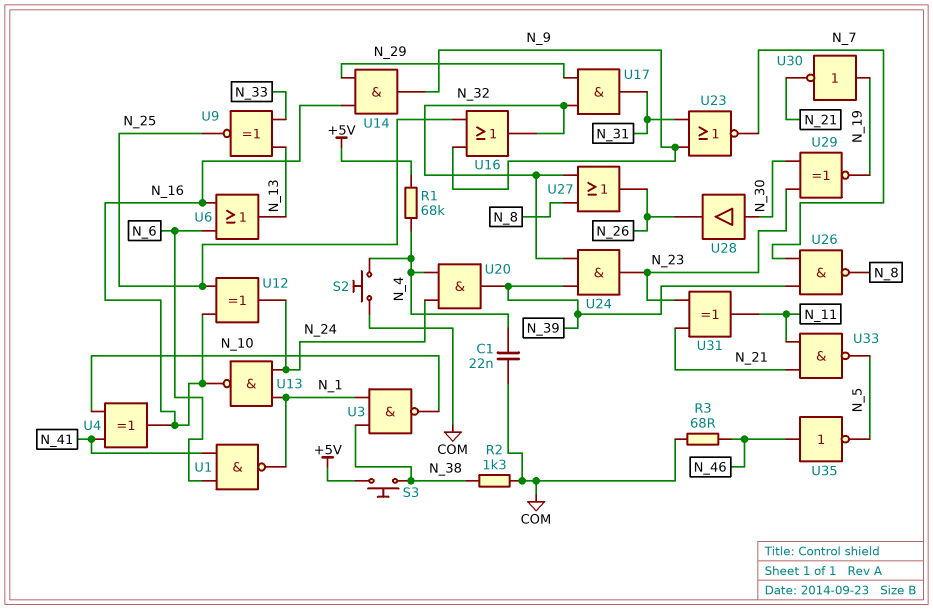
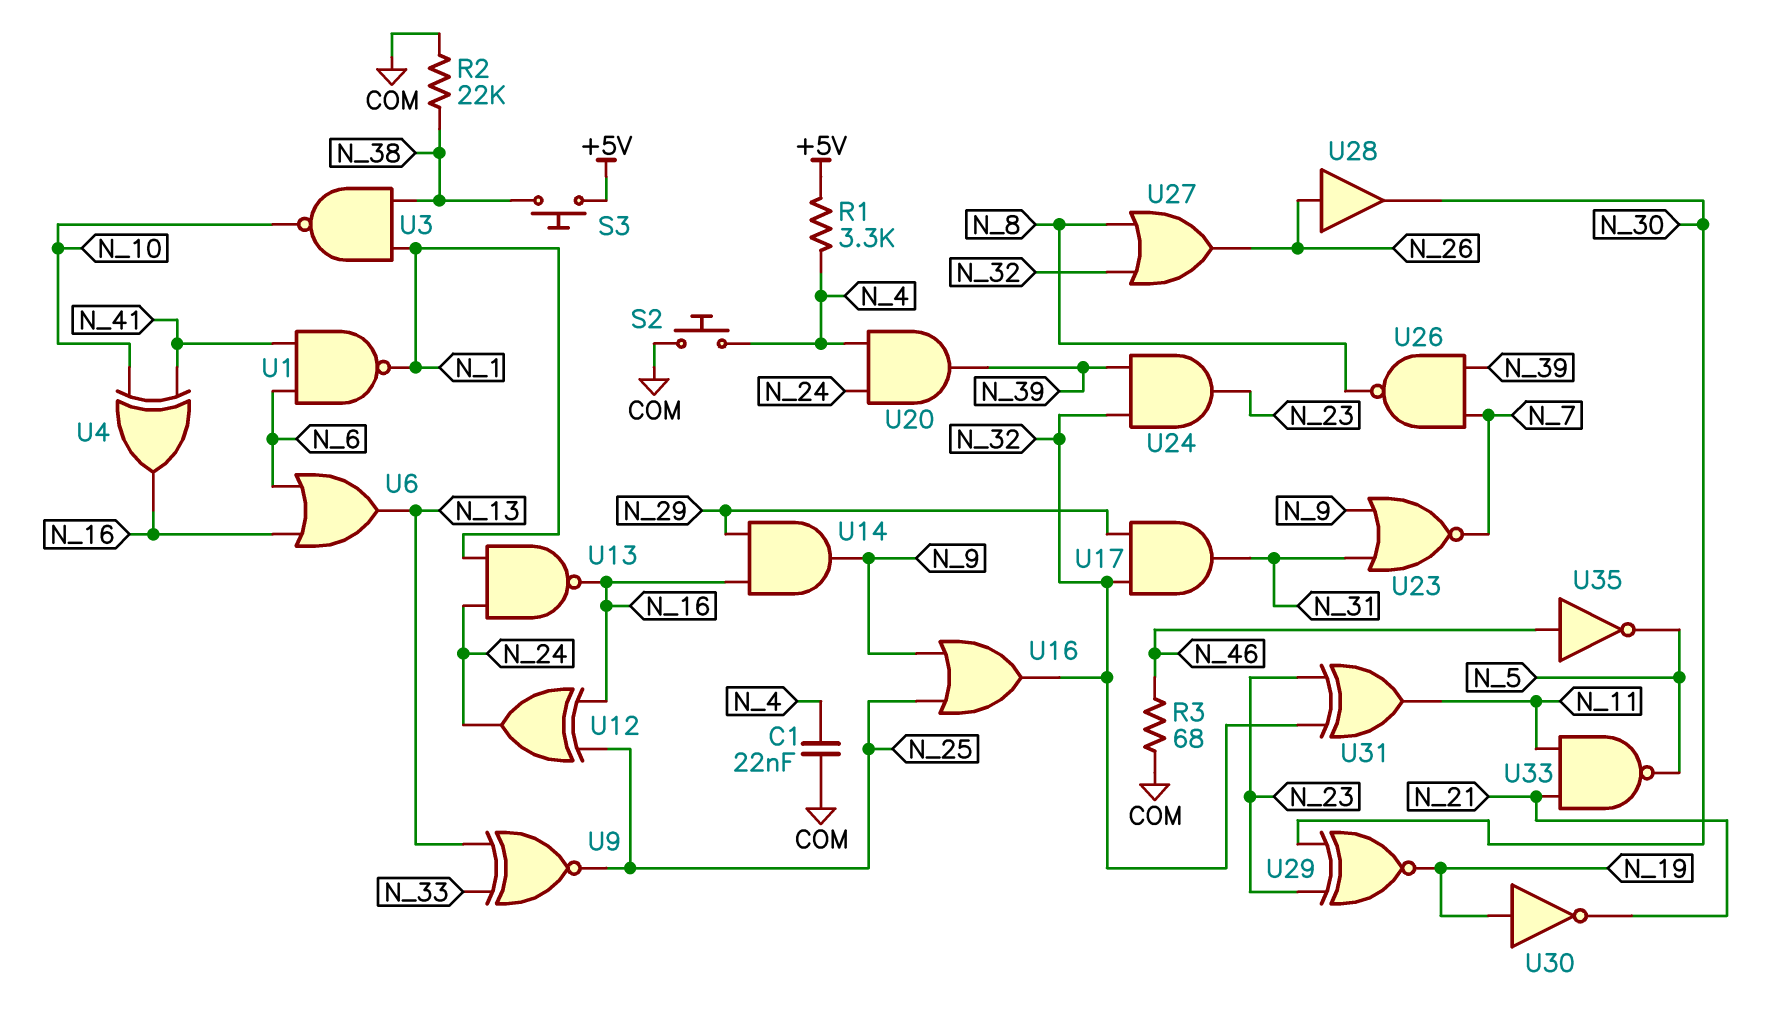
R1: 68k (+5V, N_4) -> 3.3k (+5V, N_4)
R2: 1.3k (COM, N_38) -> 22k (COM, N_38)
U28: buffer (in N_30, out N_26) -> buffer (in N_26, out N_30)
U31: XOR (in N_21, in N_23, out N_11) -> XOR (in N_23, in N_32, out N_11)

